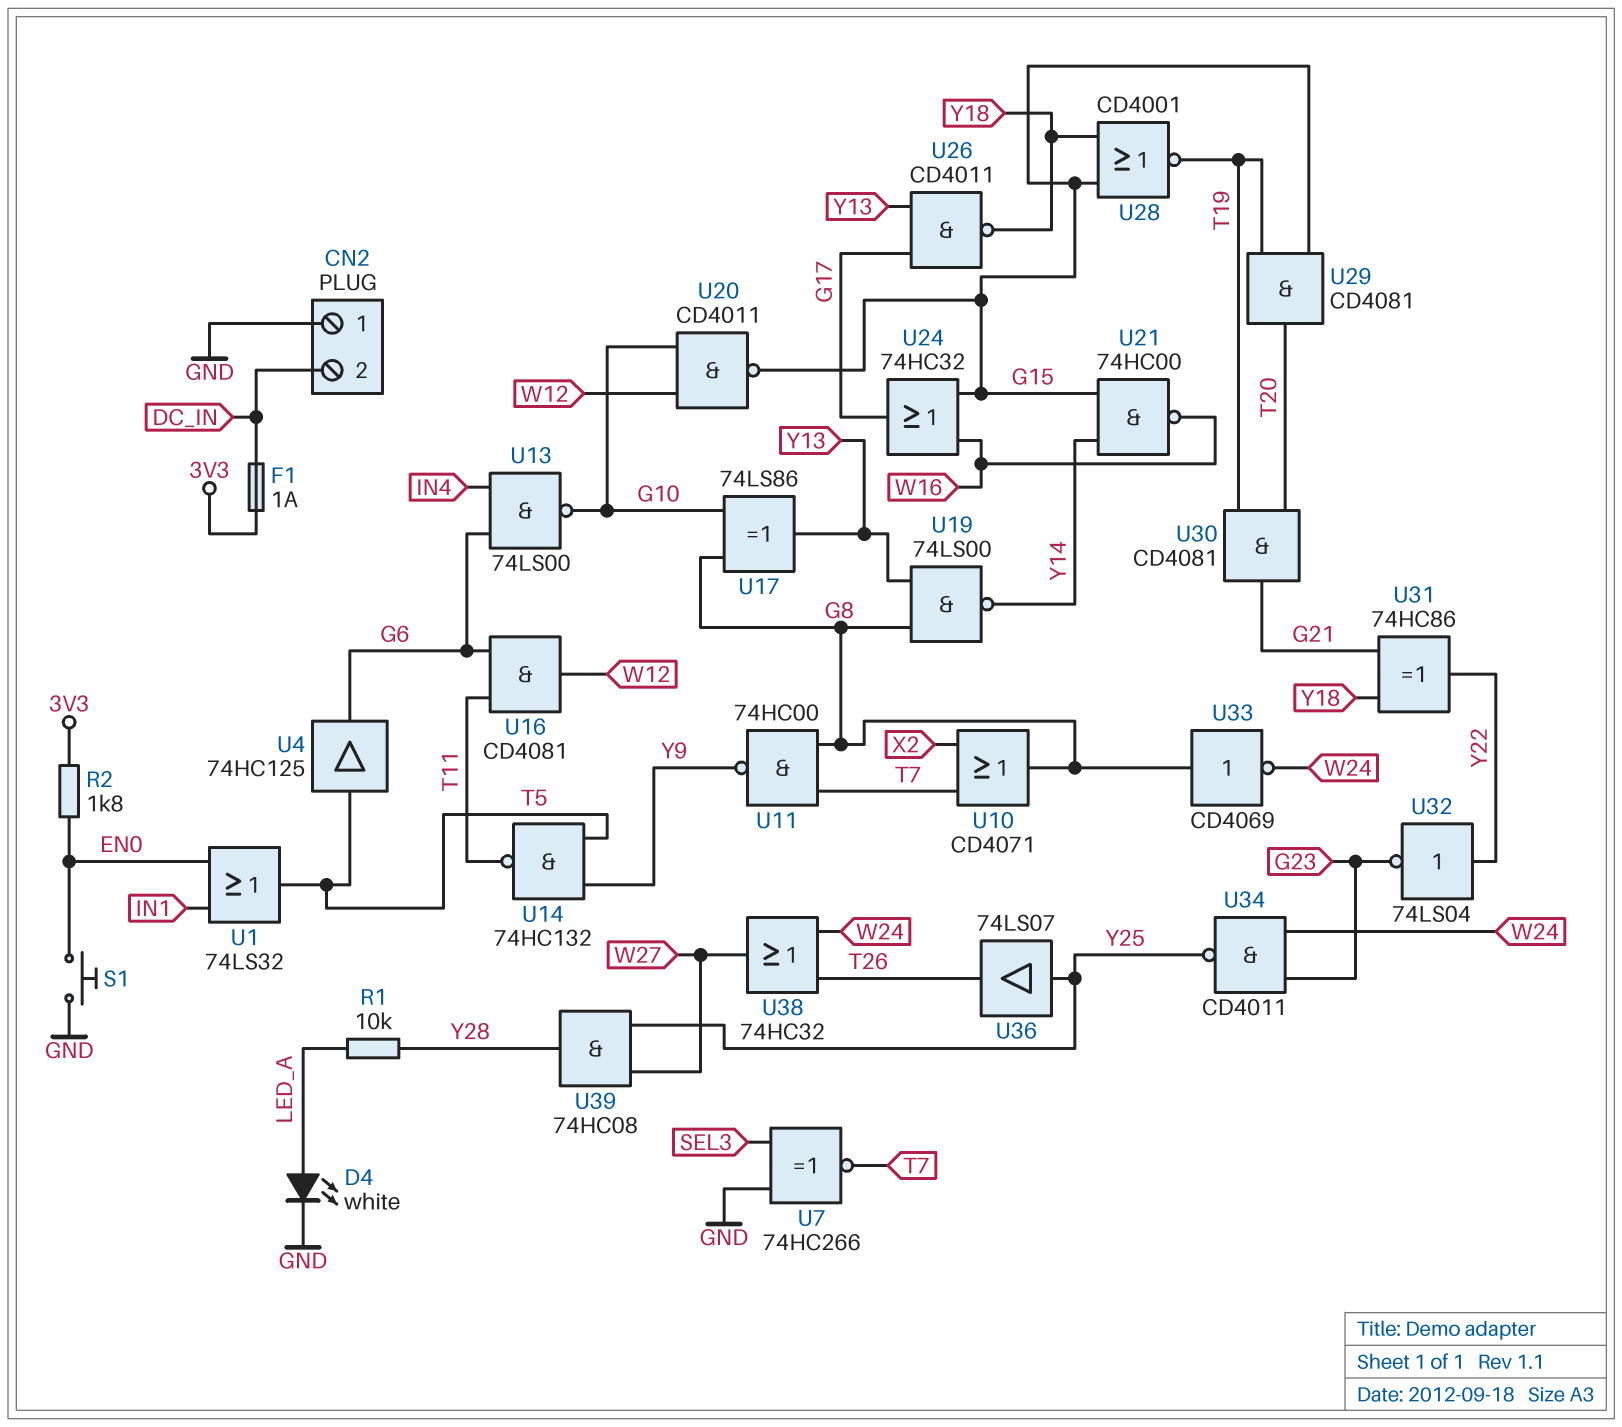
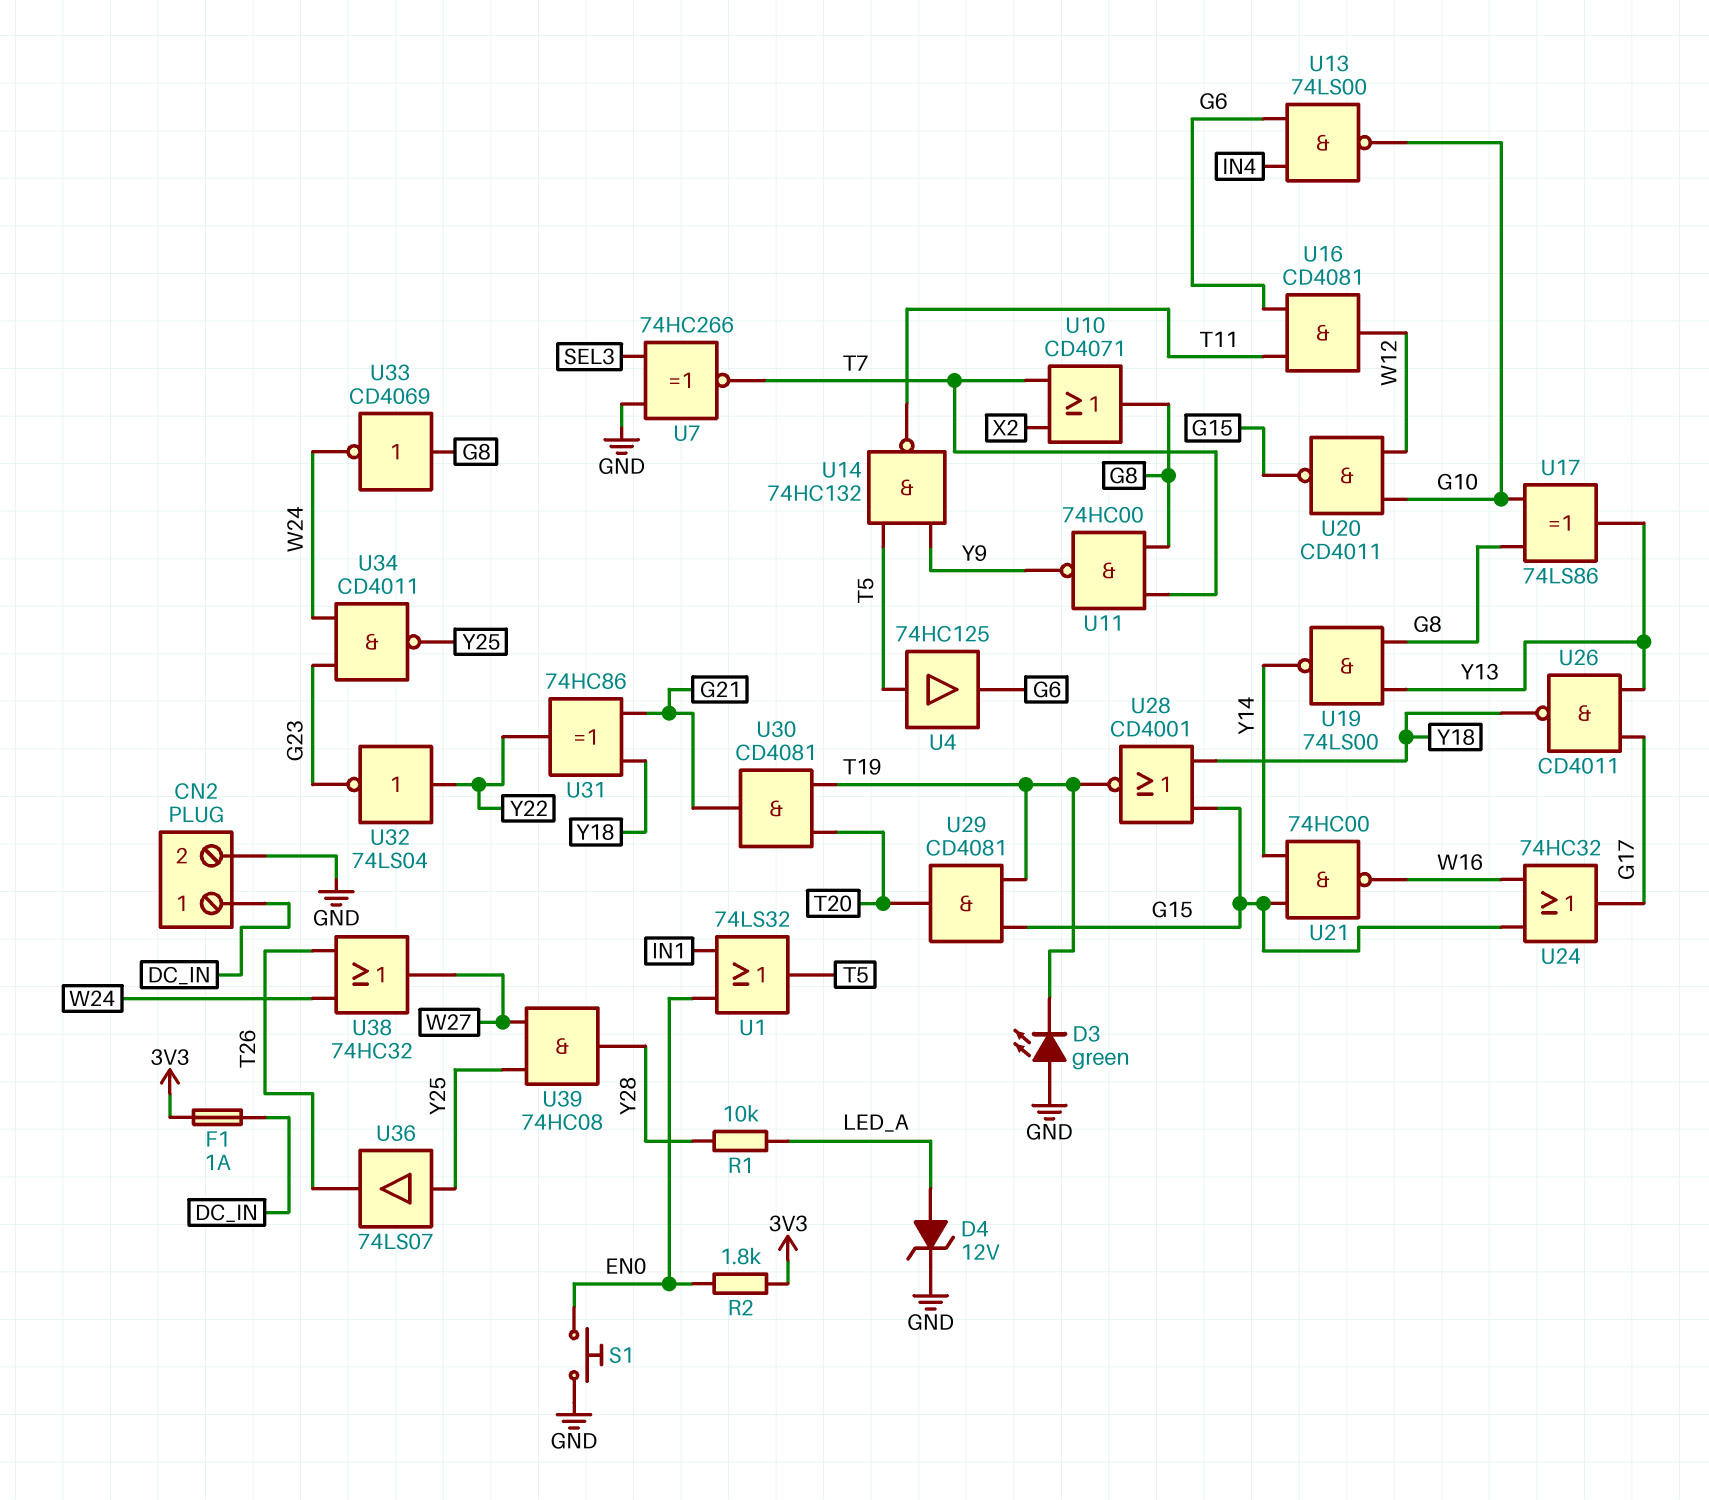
CN2 pin 1: GND -> DC_IN
CN2 pin 2: DC_IN -> GND
D3: none -> LED green (A GND, K T19)
D4: LED white (A LED_A, K GND) -> zener 12V (A LED_A, K GND)

